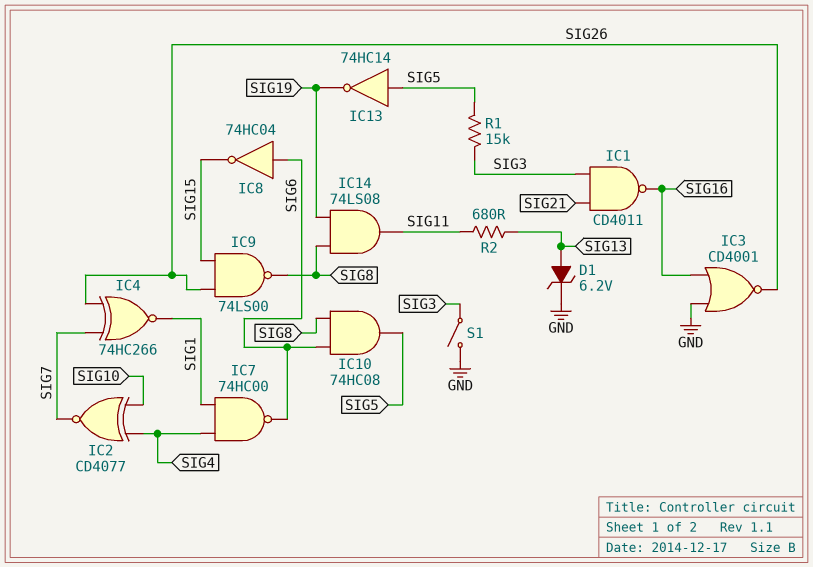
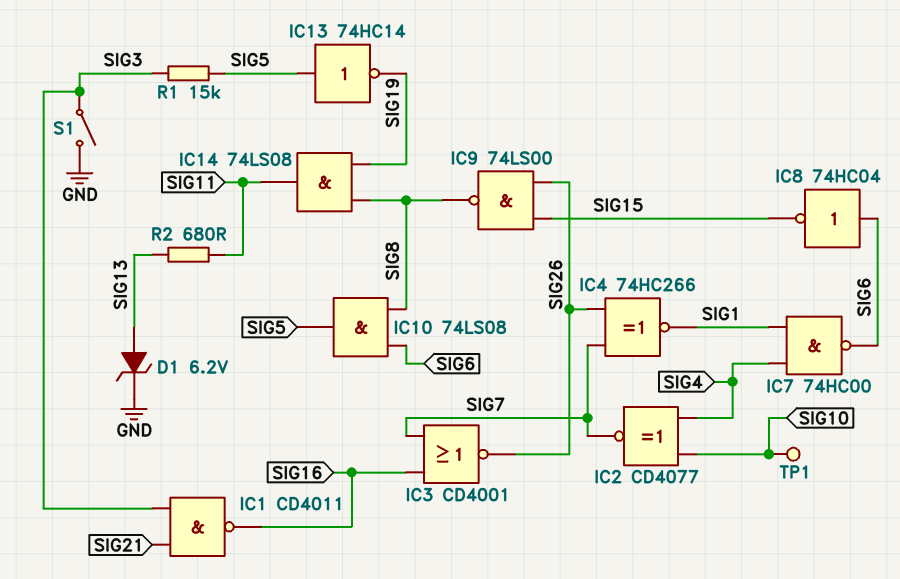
IC3: NOR CD4001 (in GND, in SIG16, out SIG26) -> NOR CD4001 (in SIG7, in SIG16, out SIG26)
IC10: AND 74HC08 (in SIG6, in SIG8, out SIG5) -> AND 74LS08 (in SIG6, in SIG8, out SIG5)
TP1: none -> test point (SIG10)

